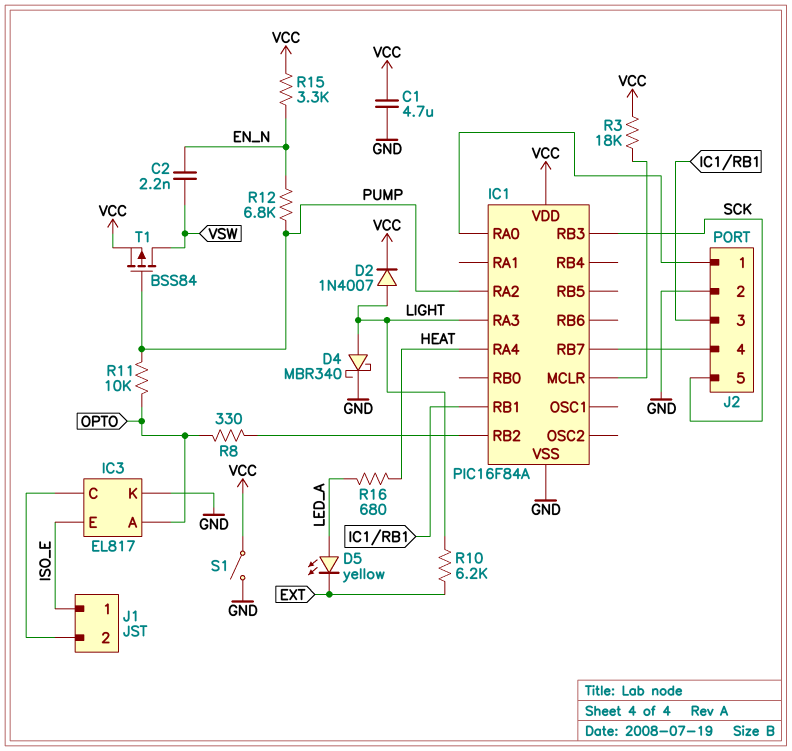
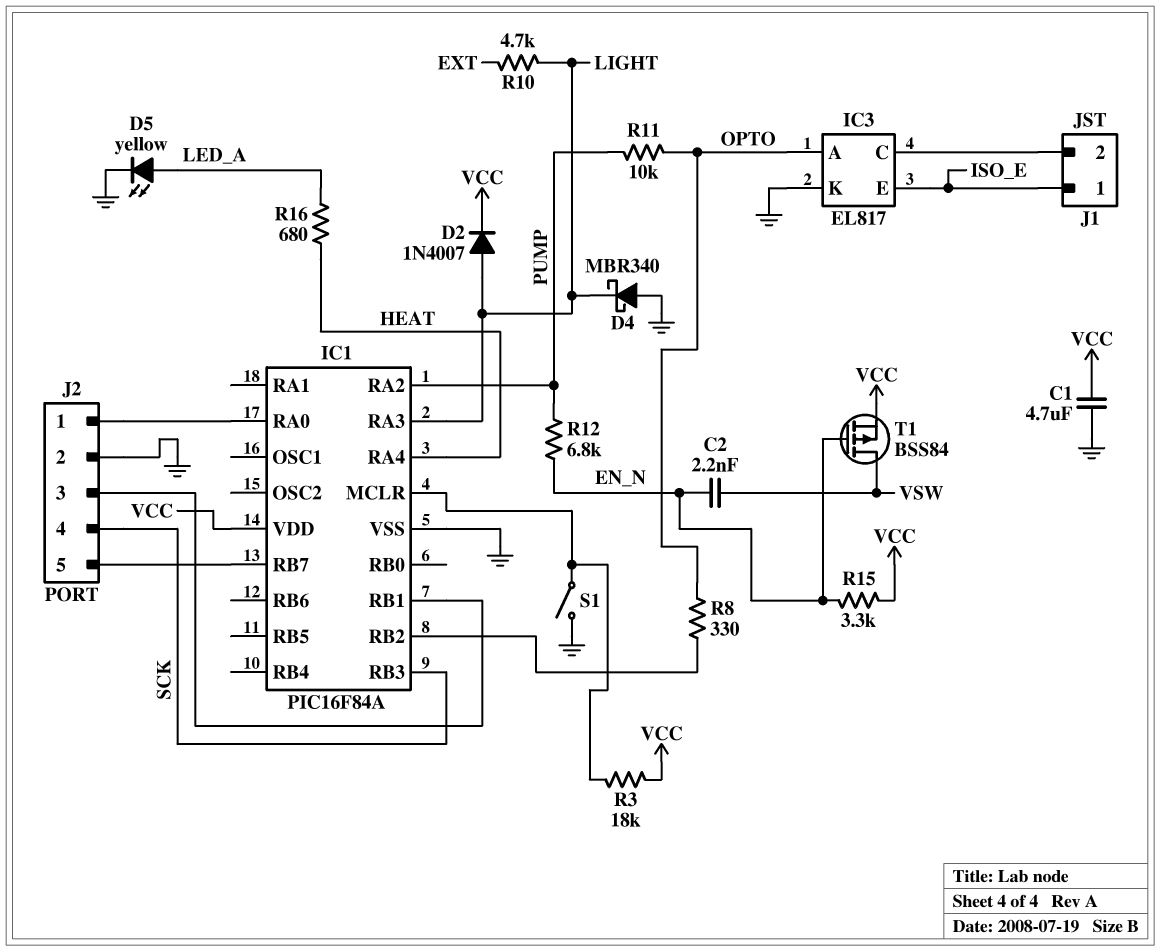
D4: schottky MBR340 (A LIGHT, K GND) -> schottky MBR340 (A GND, K LIGHT)
D5: LED yellow (A LED_A, K EXT) -> LED yellow (A LED_A, K GND)
J2 pin 4: IC1/RB7 -> SCK
J2 pin 5: SCK -> IC1/RB7
R10: 6.2k (EXT, LIGHT) -> 4.7k (EXT, LIGHT)
S1: switch (GND, VCC) -> switch (GND, IC1/MCLR)
T1: PMOS BSS84 (G PUMP, D VSW, S VCC) -> PMOS BSS84 (G EN_N, D VSW, S VCC)

